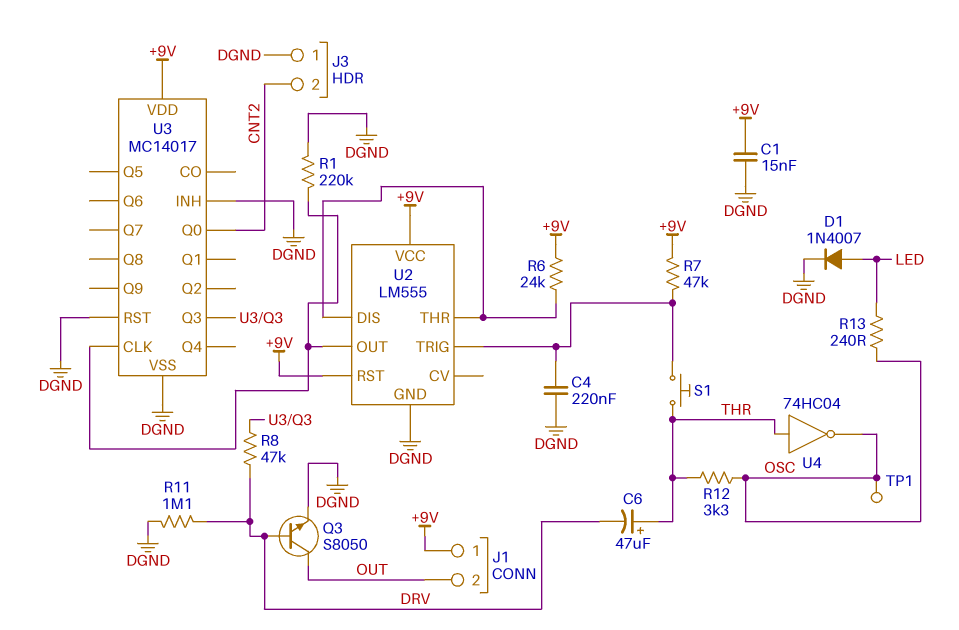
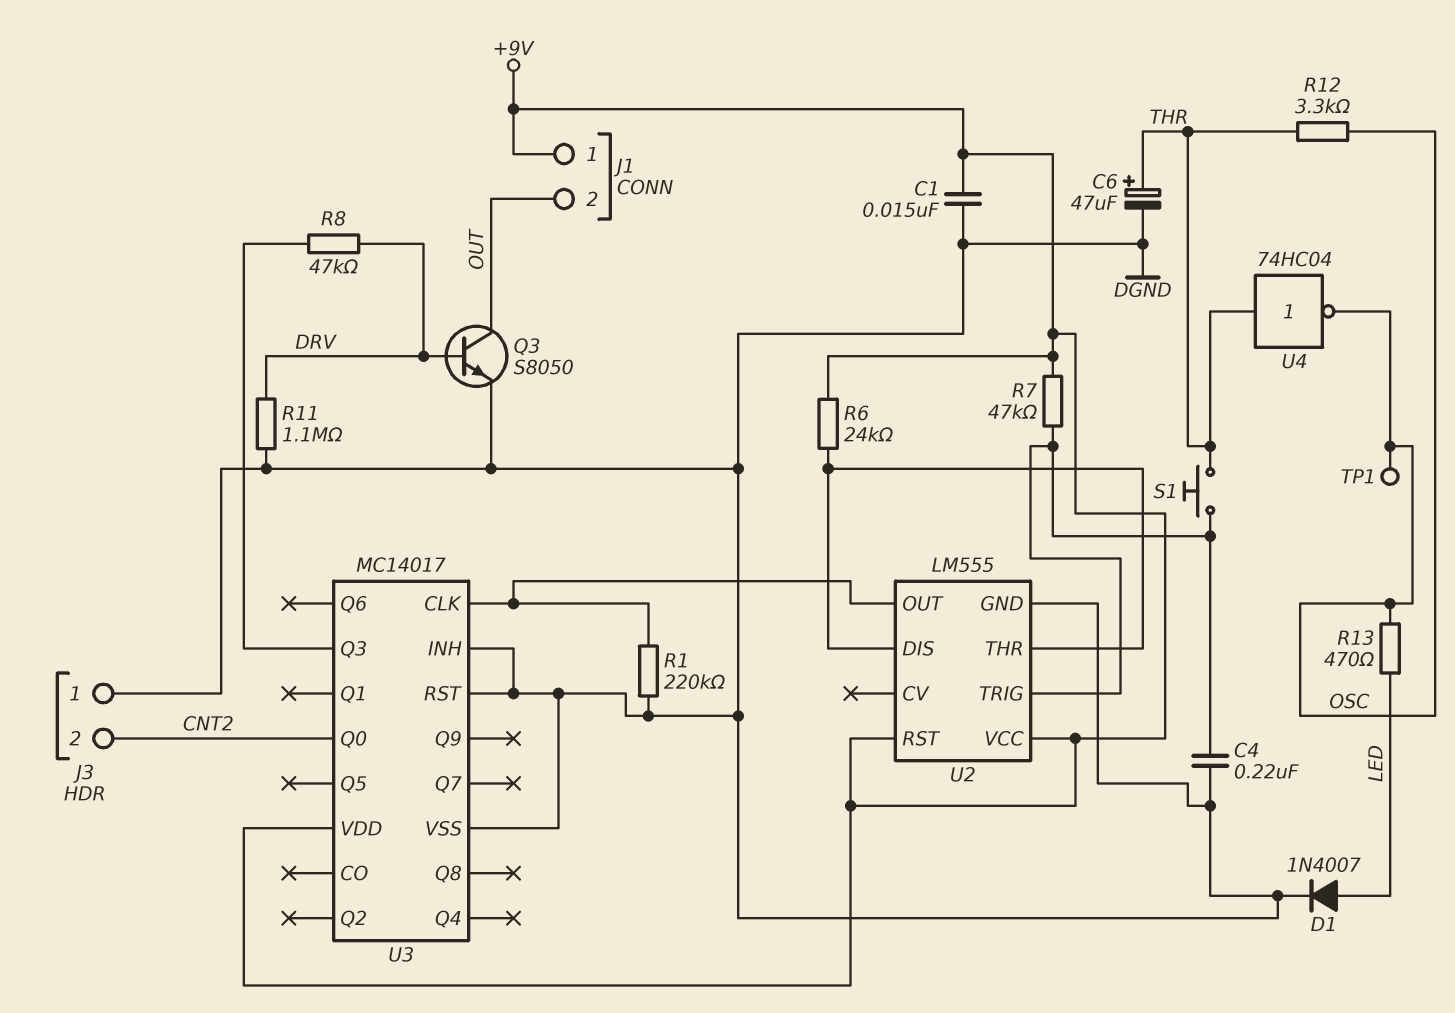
C6: 47uF (plus THR, minus DRV) -> 47uF (plus THR, minus DGND)
R13: 240 (LED, OSC) -> 470 (LED, OSC)

